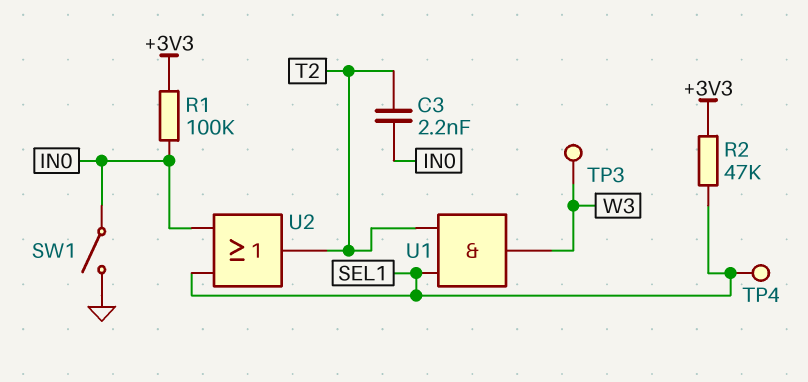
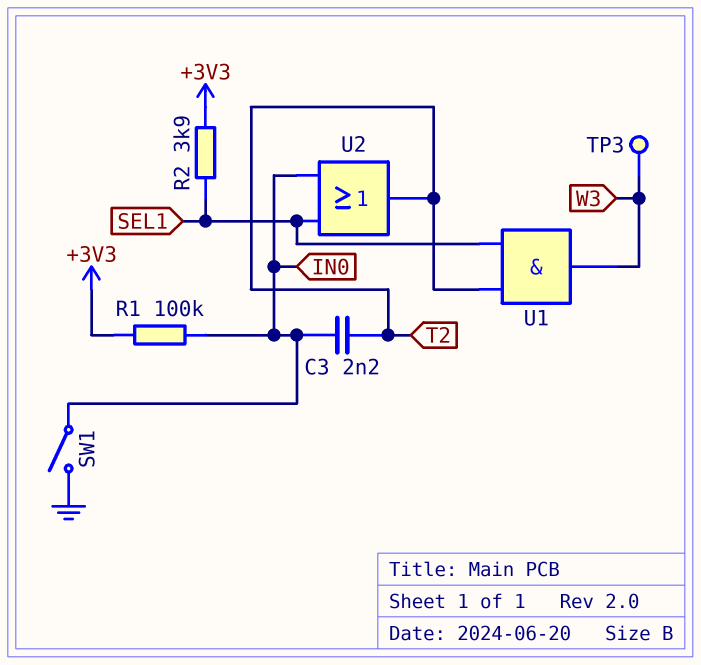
R2: 47k (+3V3, SEL1) -> 3.9k (+3V3, SEL1)
TP4: test point (SEL1) -> none

